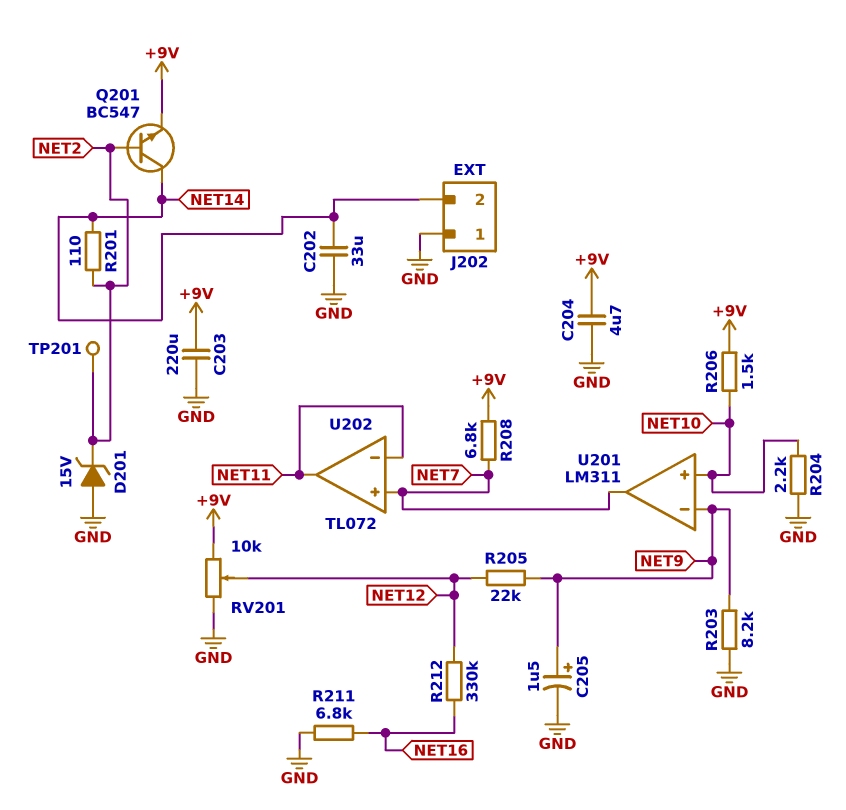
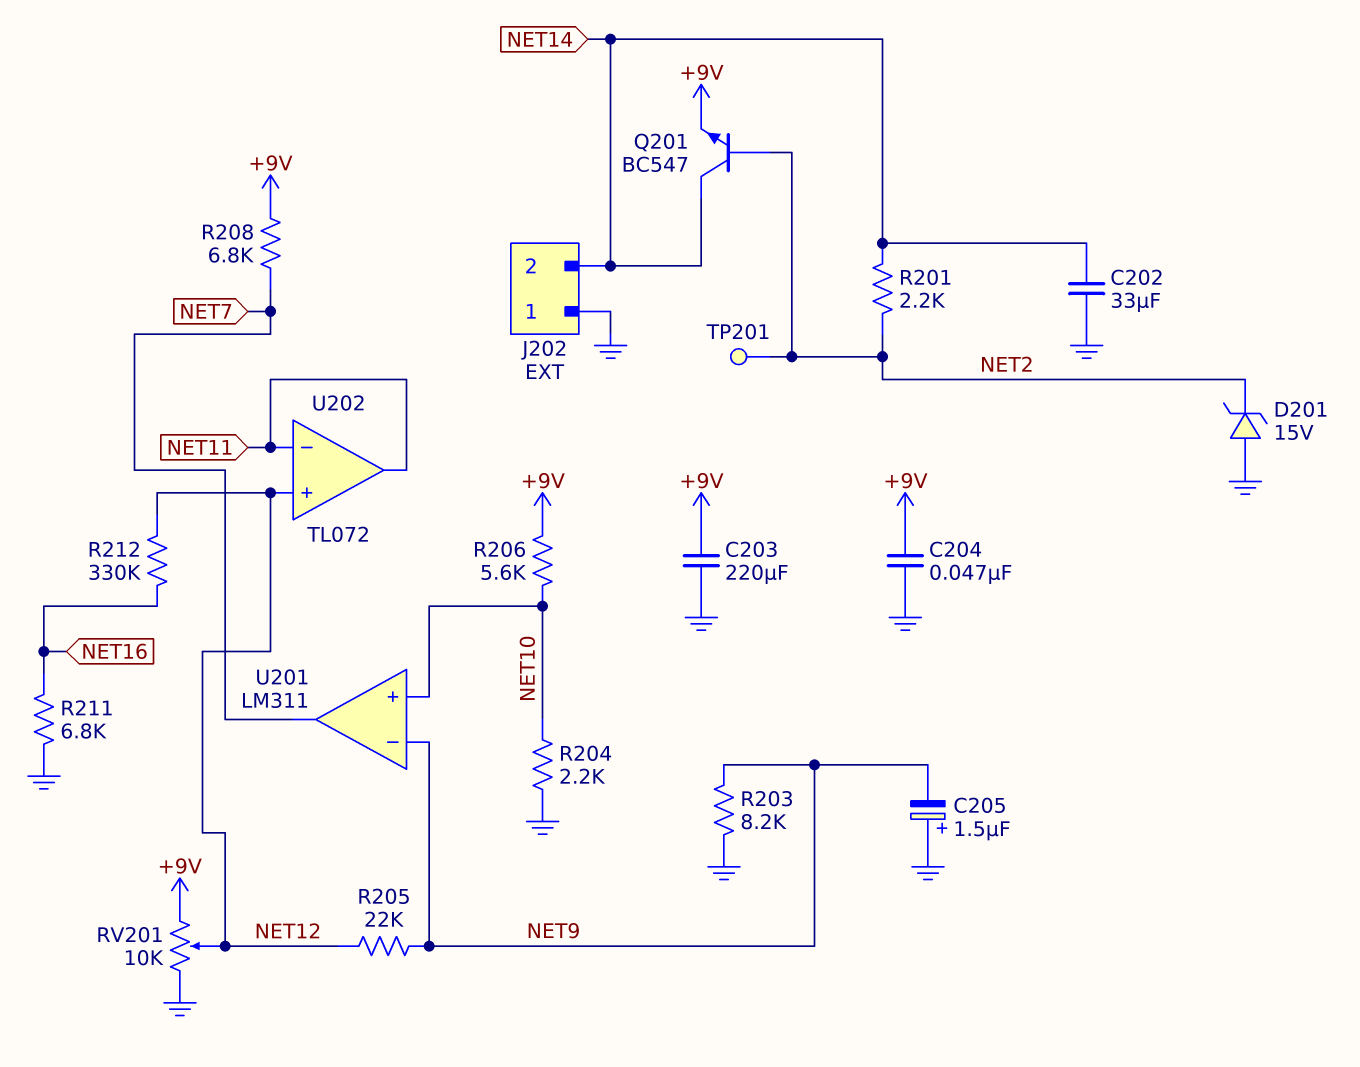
C204: 4.7uF (+9V, GND) -> 47nF (+9V, GND)
C205: 1.5uF (plus NET9, minus GND) -> 1.5uF (plus GND, minus NET9)
R201: 110 (NET2, NET14) -> 2.2k (NET2, NET14)
R206: 1.5k (+9V, NET10) -> 5.6k (+9V, NET10)
U202 pin in+: NET7 -> NET12

